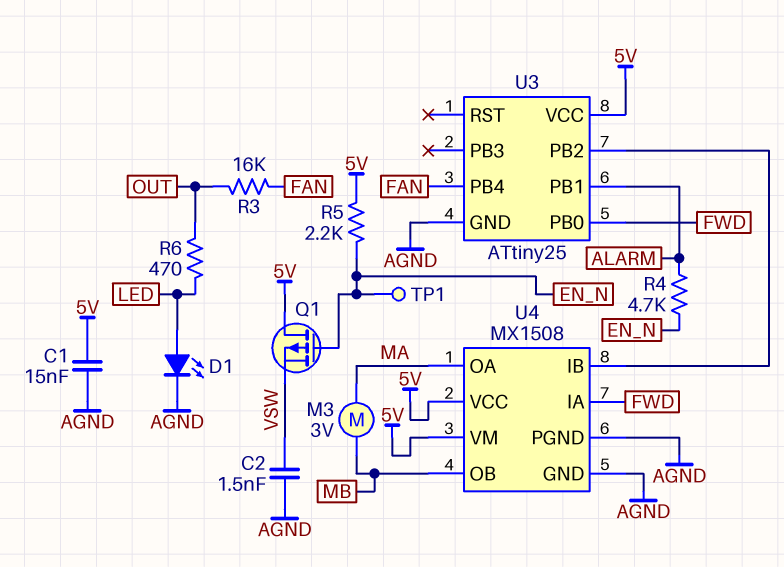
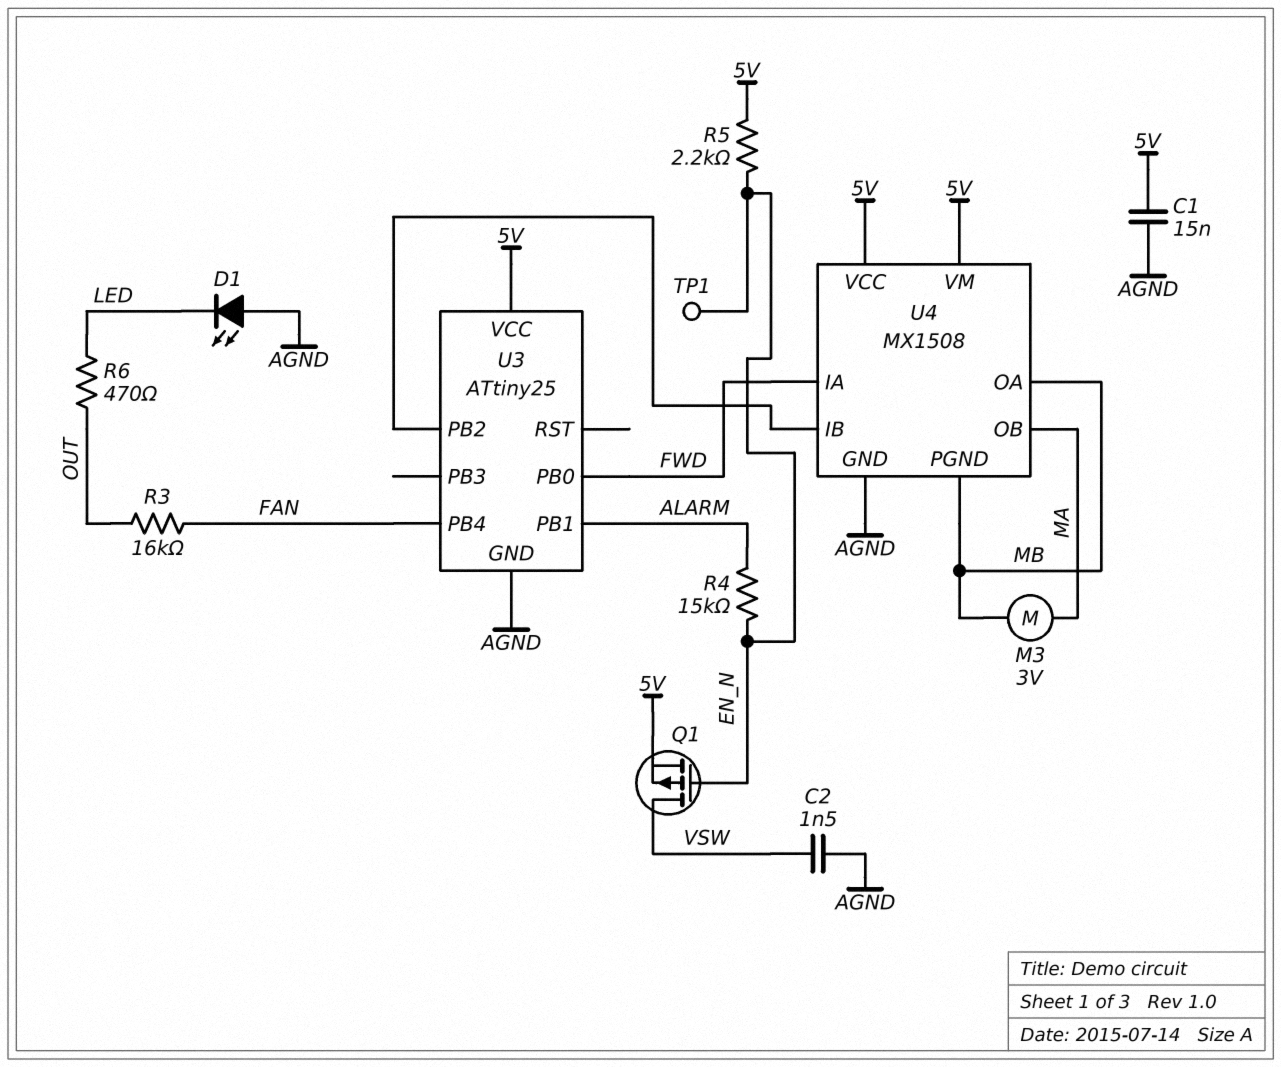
D1: LED (A LED, K AGND) -> LED (A AGND, K LED)
Q1: PMOS (G EN_N, D 5V, S VSW) -> PMOS (G EN_N, D VSW, S 5V)
R4: 4.7k (ALARM, EN_N) -> 15k (ALARM, EN_N)
U4 pin OA: MA -> MB
U4 pin OB: MB -> MA
U4 pin PGND: AGND -> MB

